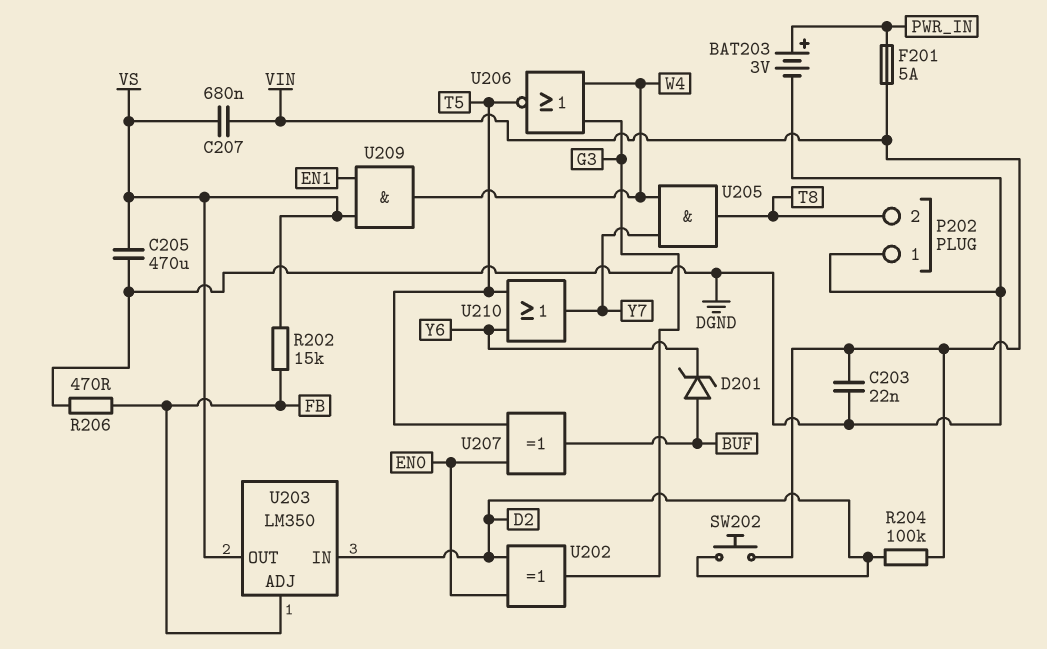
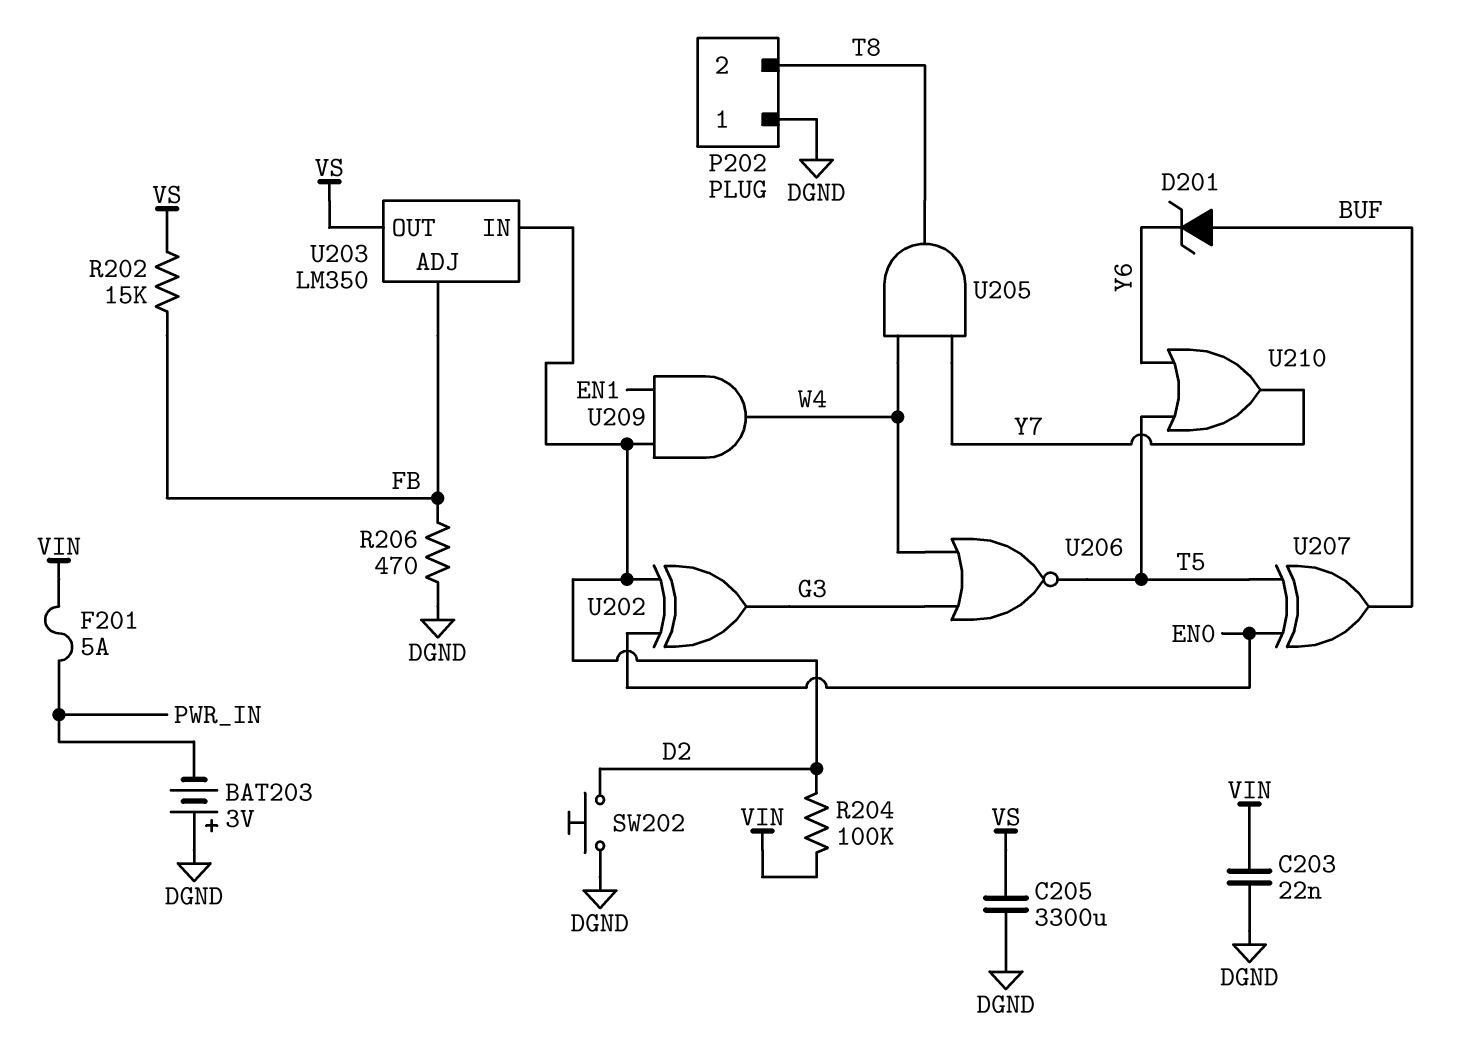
BAT203: 3V (plus PWR_IN, minus DGND) -> 3V (plus DGND, minus PWR_IN)
C205: 470uF (DGND, VS) -> 3300uF (DGND, VS)
C207: 680nF (VIN, VS) -> none
SW202: button (D2, VIN) -> button (D2, DGND)
U209: AND (in EN1, in VS, out W4) -> AND (in D2, in EN1, out W4)

